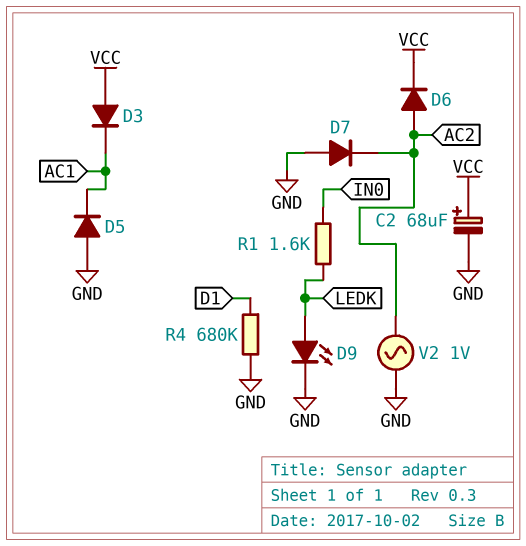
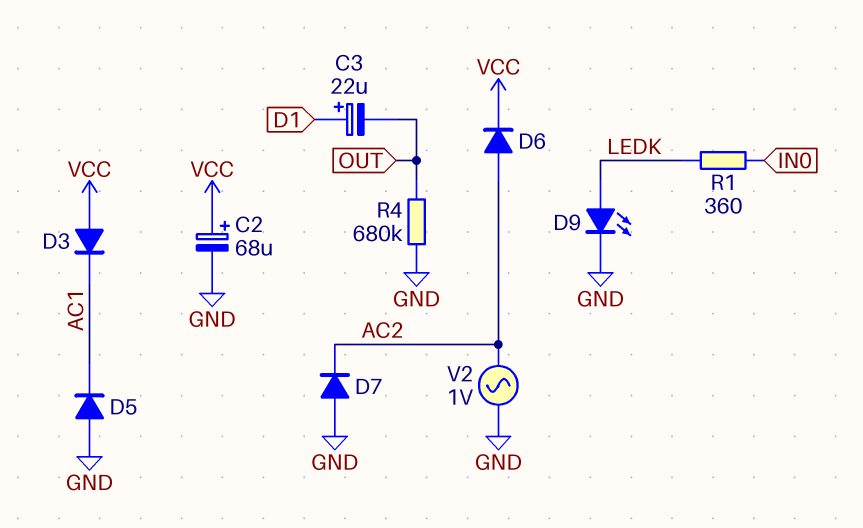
C3: none -> 22uF (plus D1, minus OUT)
R1: 1.6k (IN0, LEDK) -> 360 (IN0, LEDK)
R4: 680k (D1, GND) -> 680k (GND, OUT)

